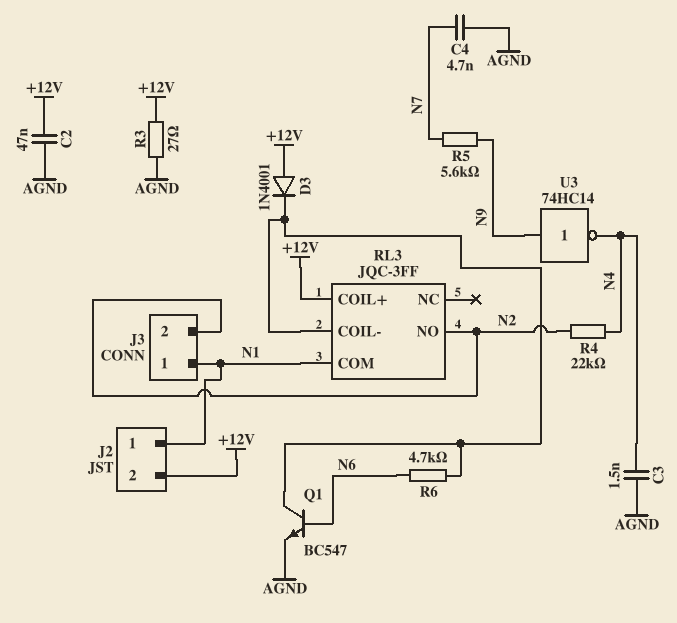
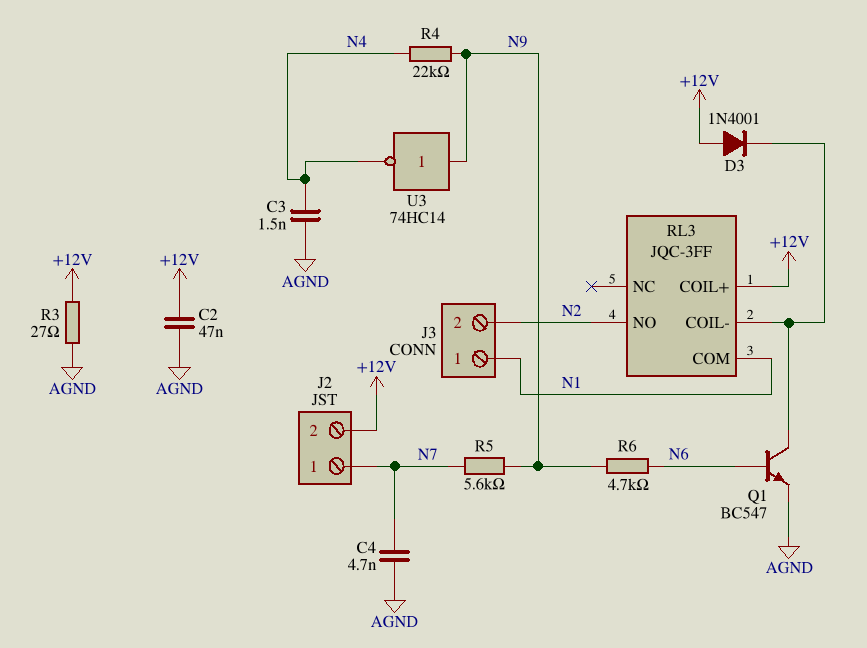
J2 pin 1: N1 -> N7
R4: 22k (N2, N4) -> 22k (N4, N9)
R6: 4.7k (N6, RL3/COIL-) -> 4.7k (N6, N9)

